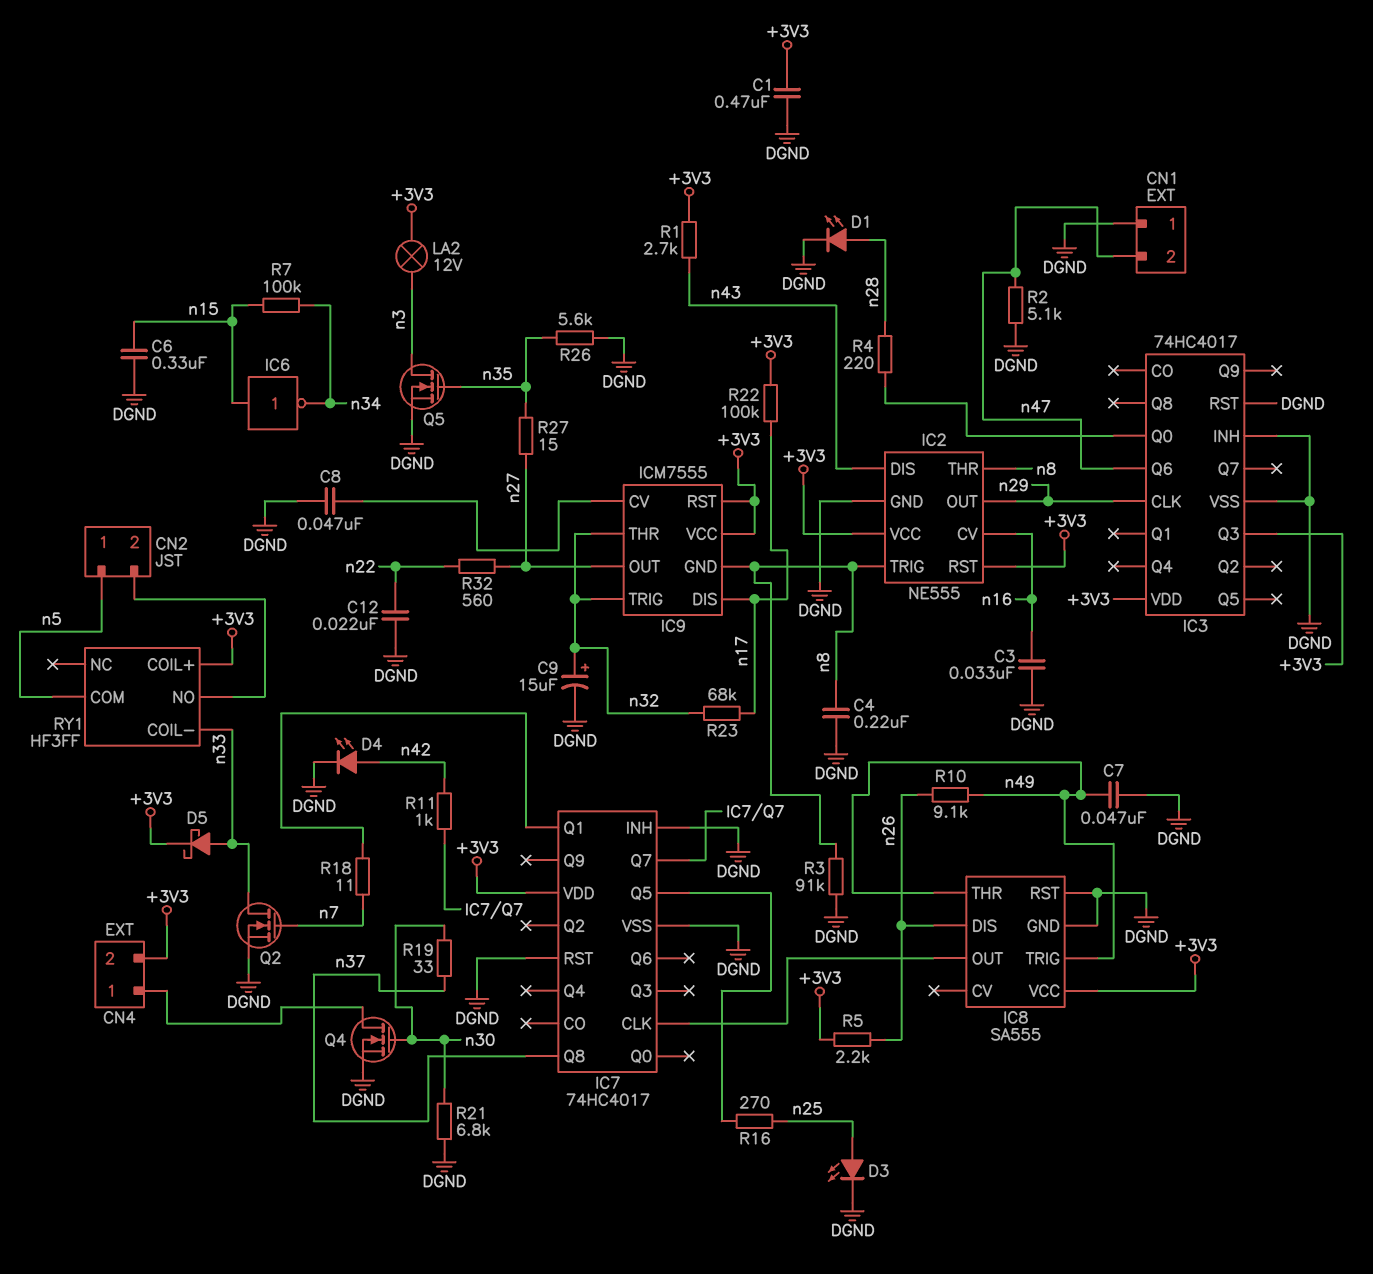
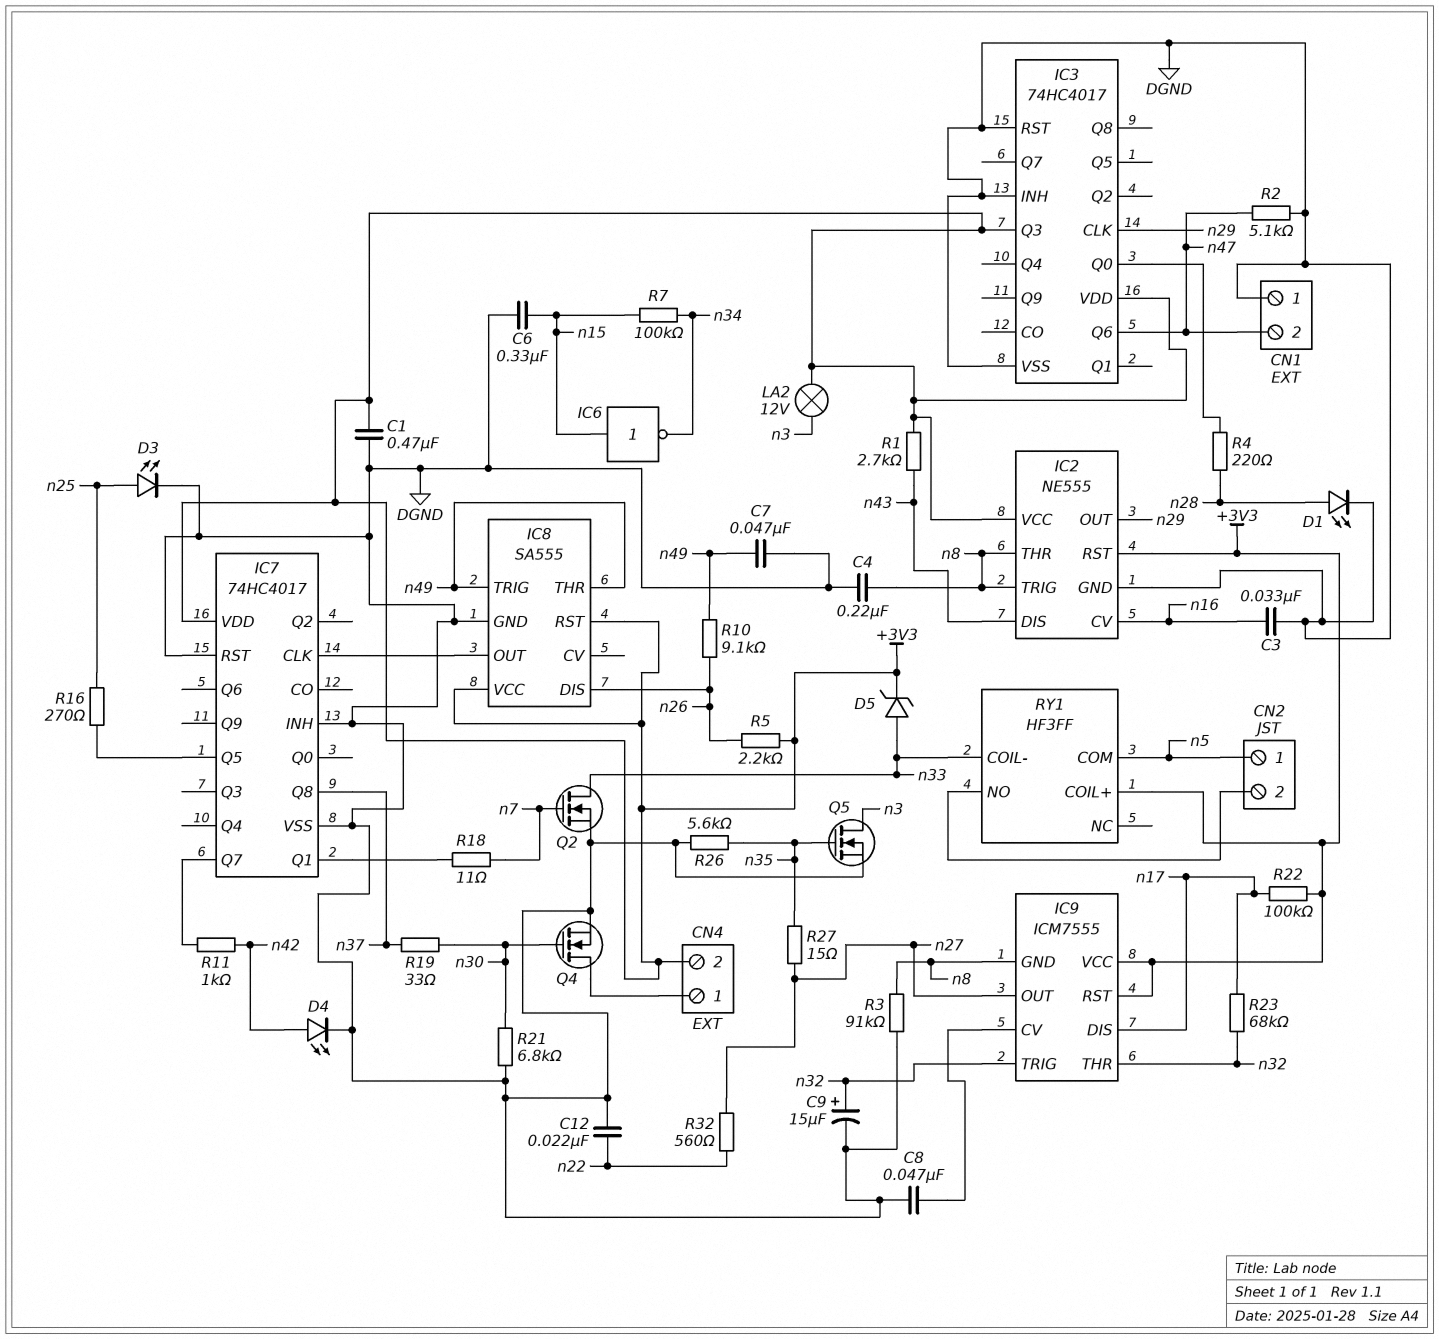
D5: schottky (A n33, K +3V3) -> zener (A n33, K +3V3)
IC8 pin RST: DGND -> +3V3

